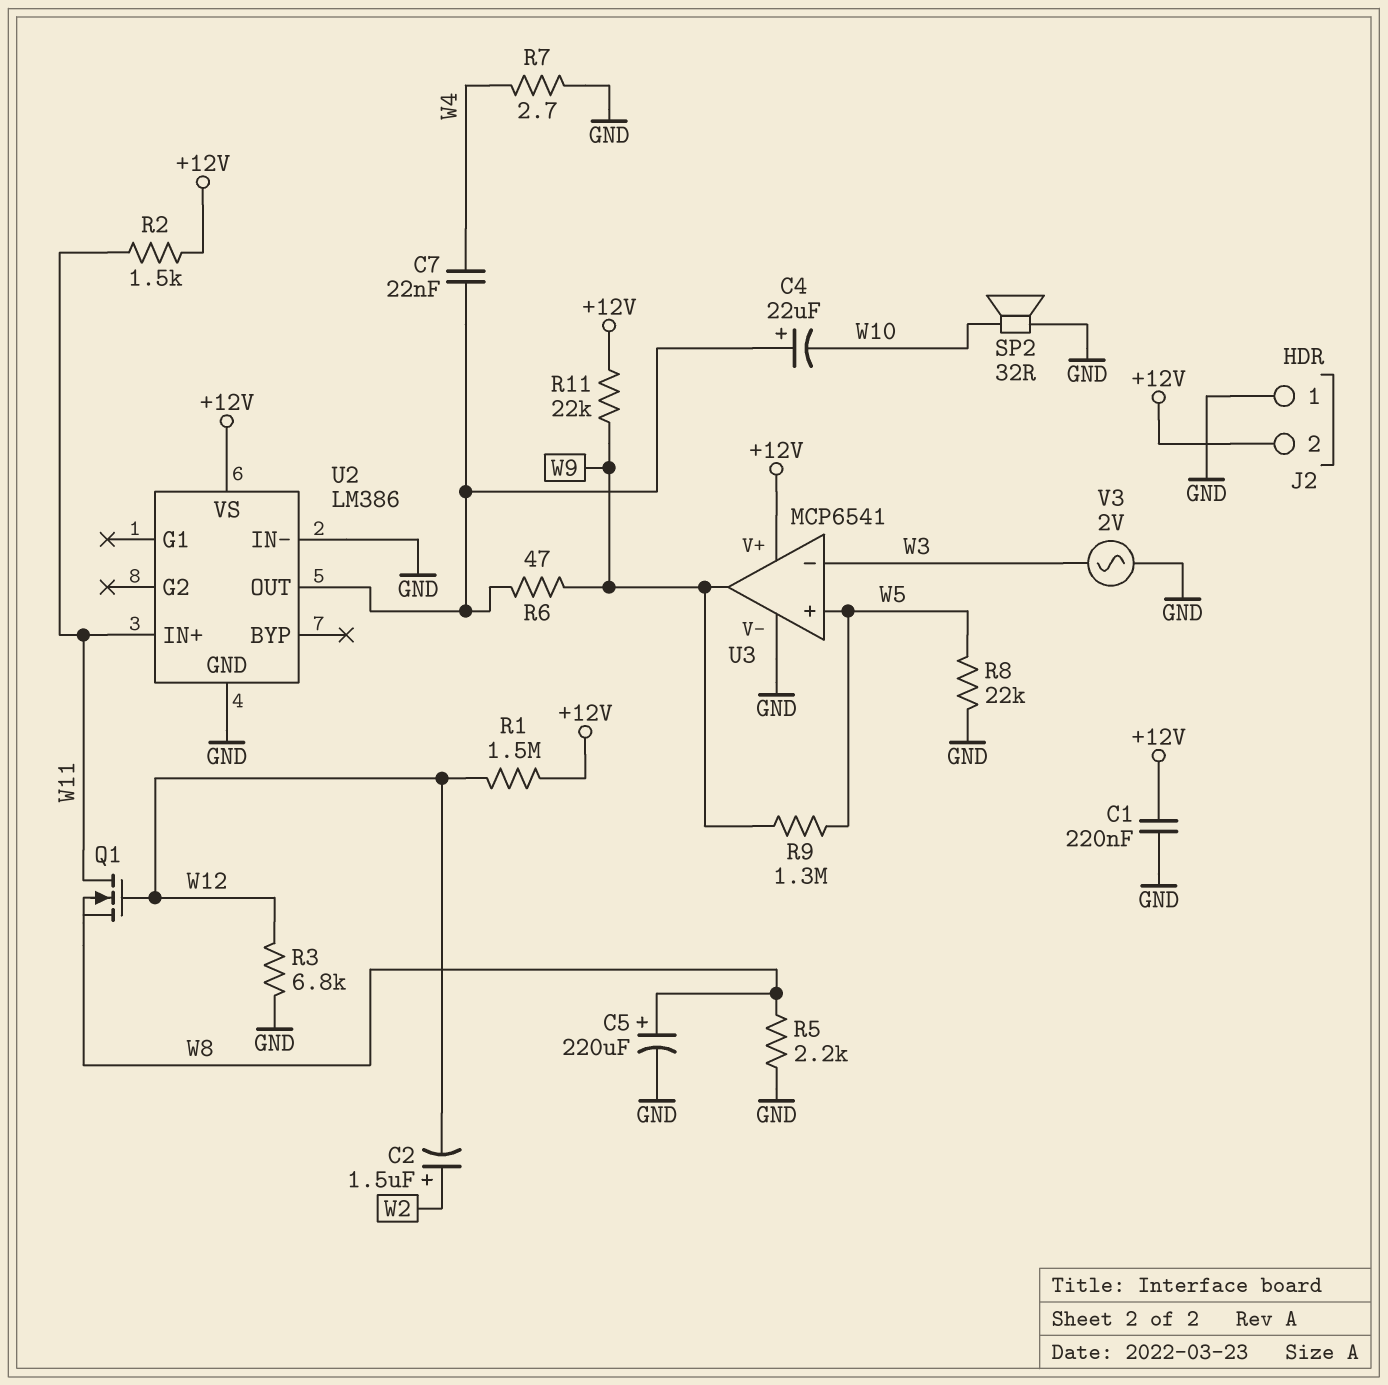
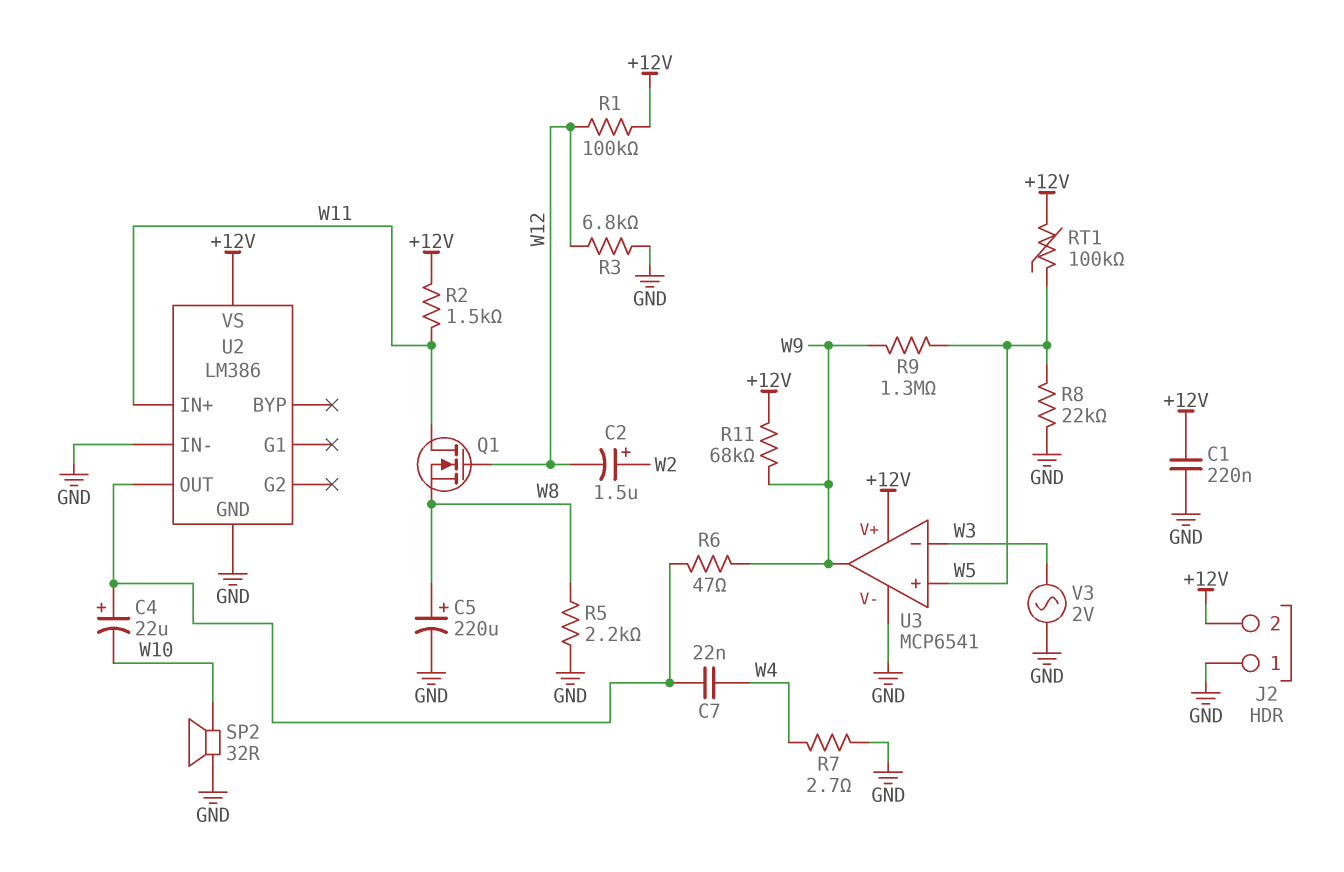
R1: 1.5M (+12V, W12) -> 100k (+12V, W12)
R11: 22k (+12V, W9) -> 68k (+12V, W9)
RT1: none -> 100k (+12V, W5)

